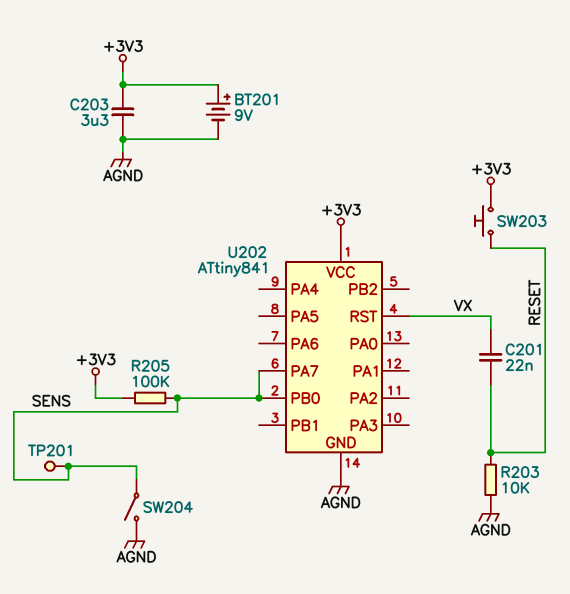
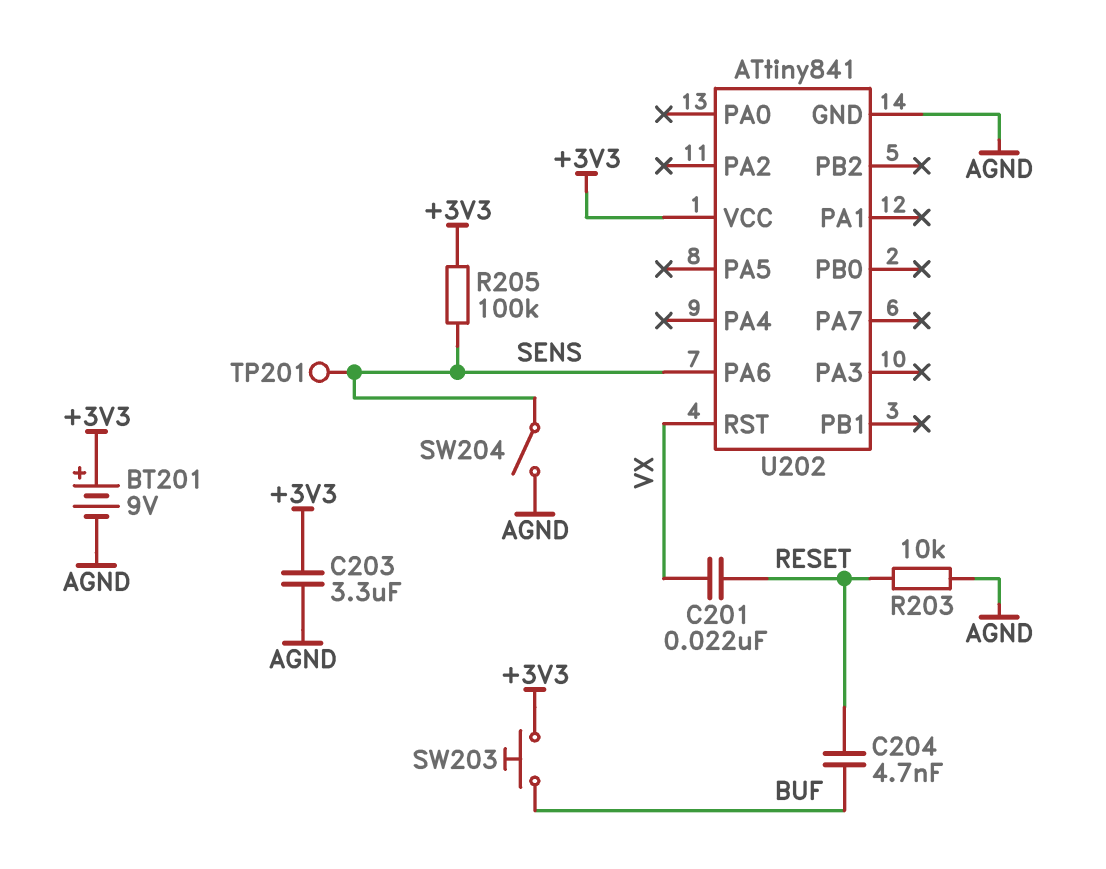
C204: none -> 4.7nF (BUF, RESET)
SW203: button (+3V3, RESET) -> button (+3V3, BUF)
U202 pin PA6: none -> SENS
U202 pin PA7: SENS -> none
U202 pin PB0: SENS -> none

